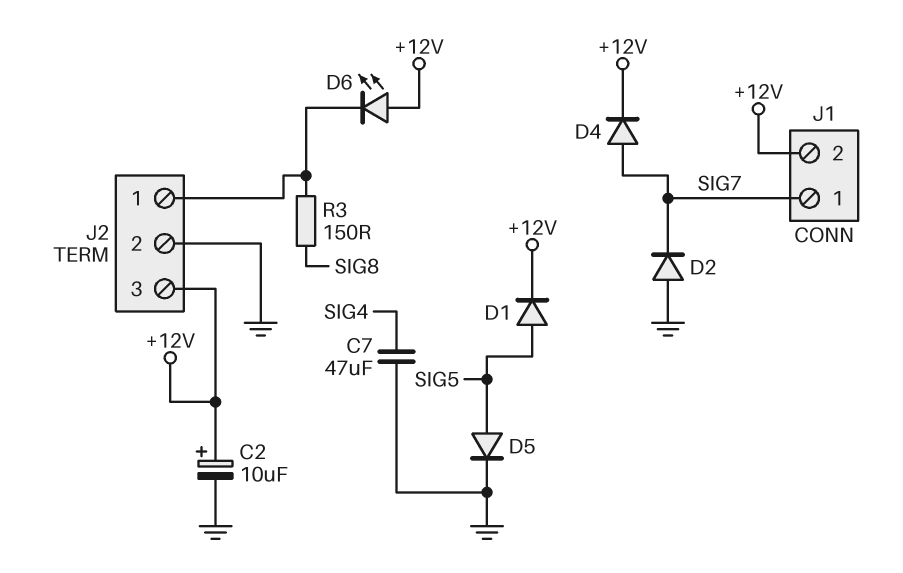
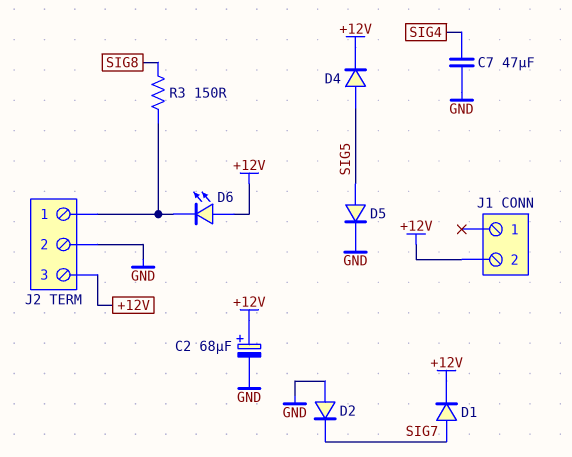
C2: 10uF (plus +12V, minus GND) -> 68uF (plus +12V, minus GND)
D1: diode (A SIG5, K +12V) -> diode (A SIG7, K +12V)
D4: diode (A SIG7, K +12V) -> diode (A SIG5, K +12V)
J1 pin 1: SIG7 -> none

